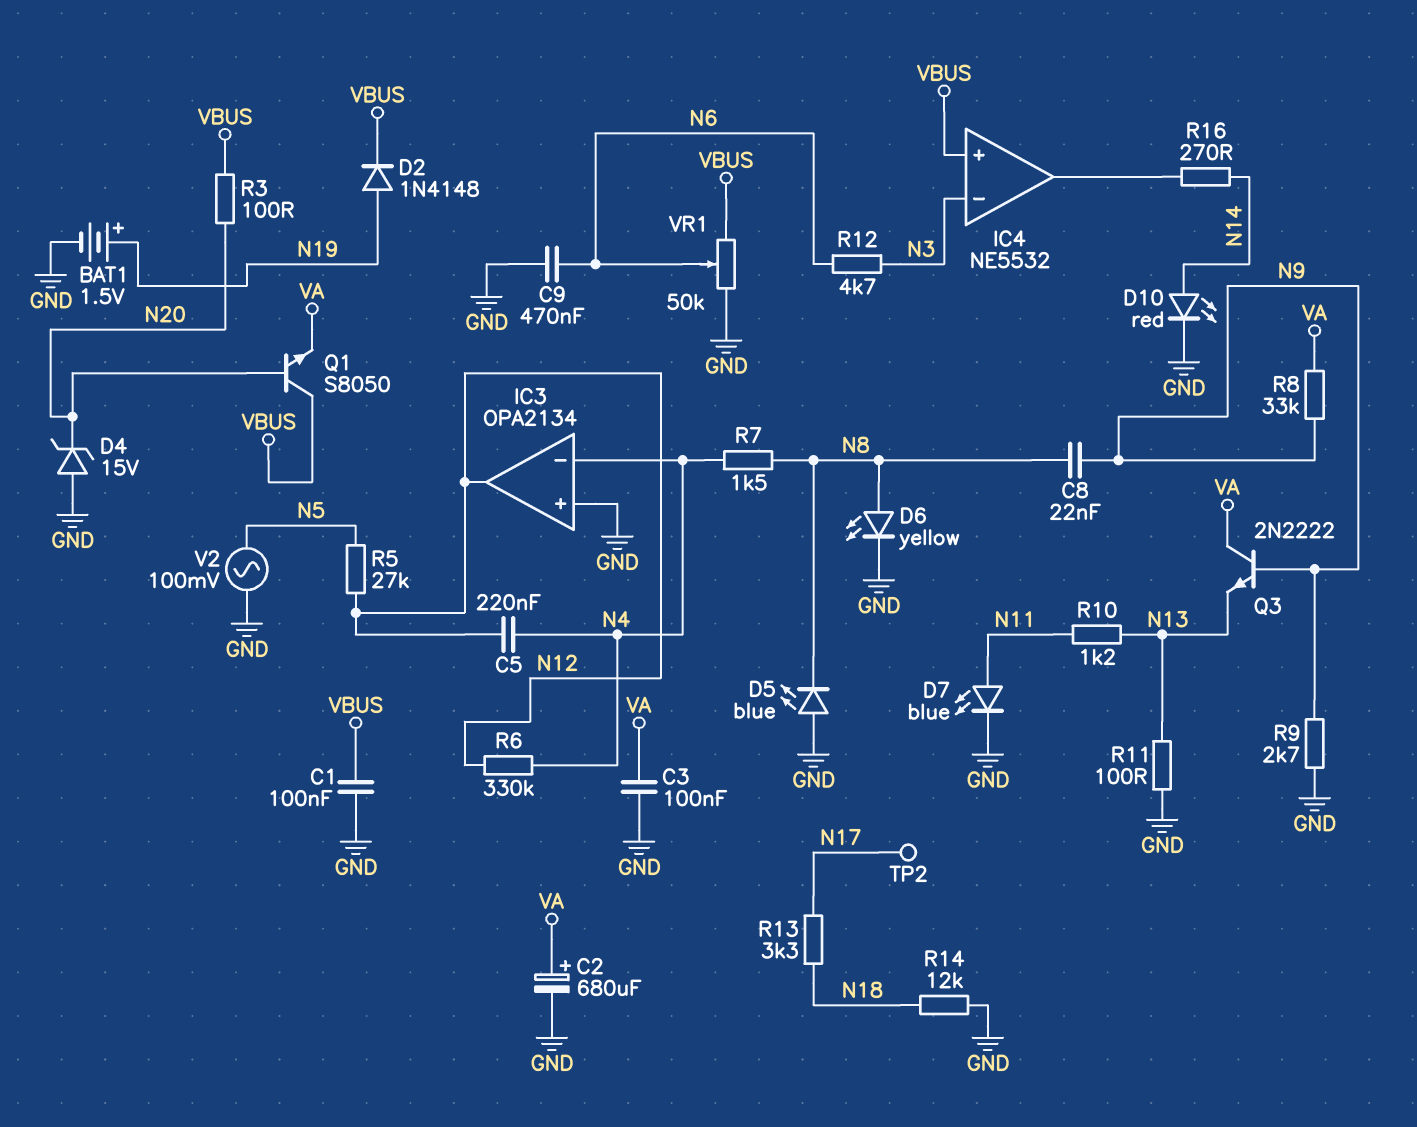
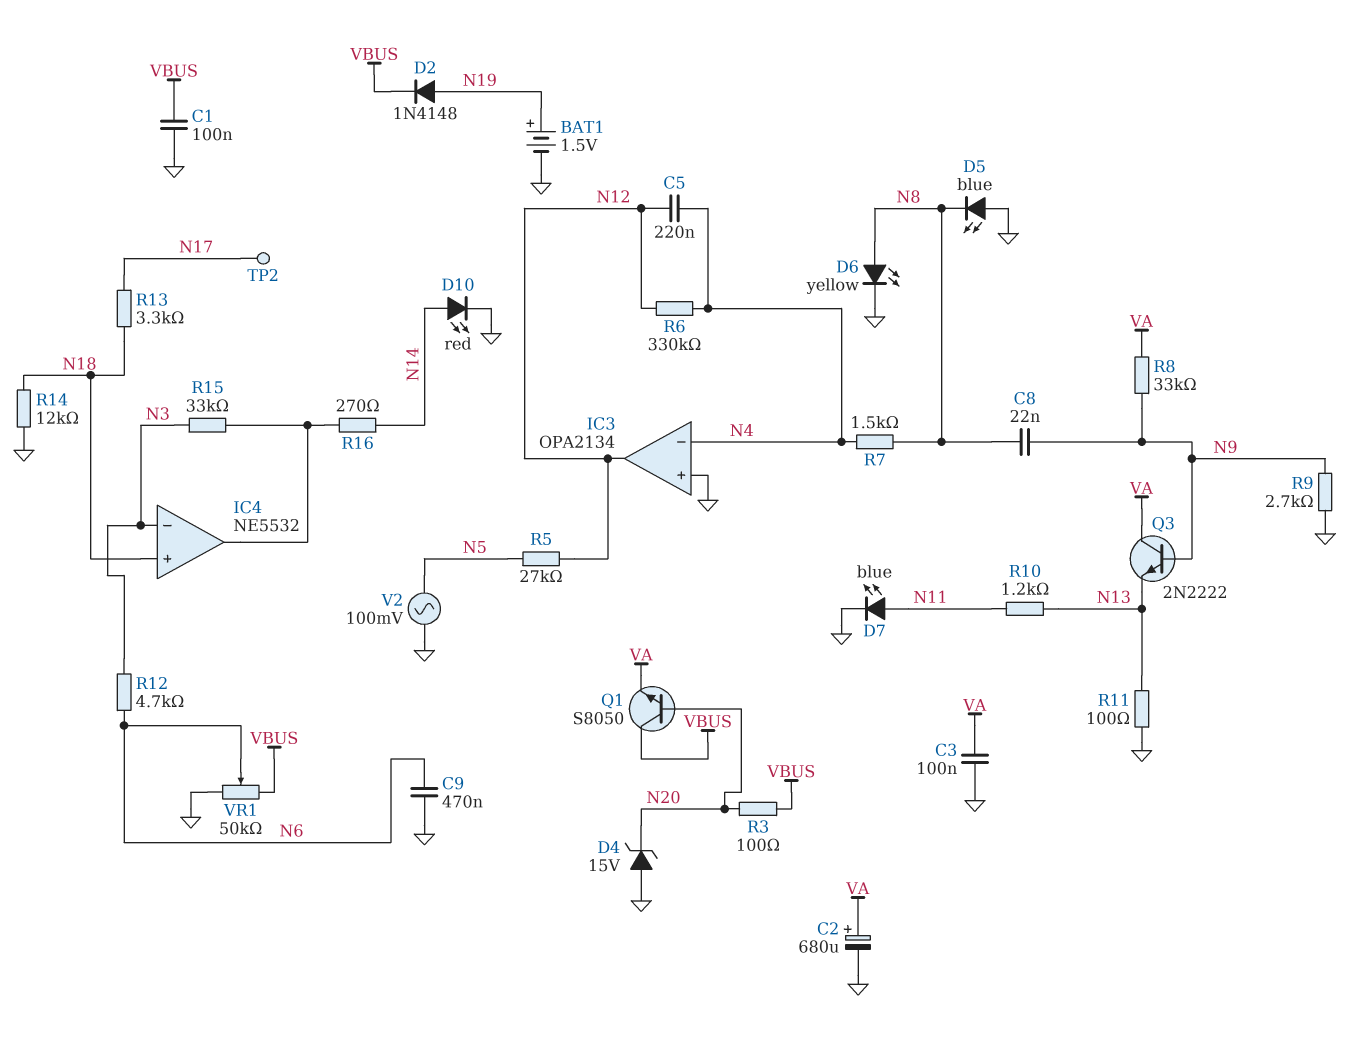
IC4 pin in+: VBUS -> N18
R15: none -> 33k (IC4/out, N3)

